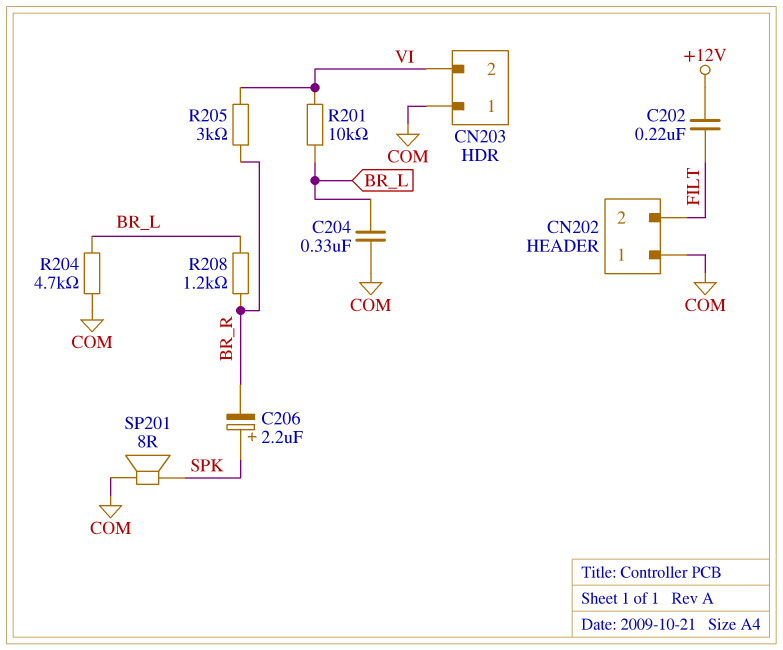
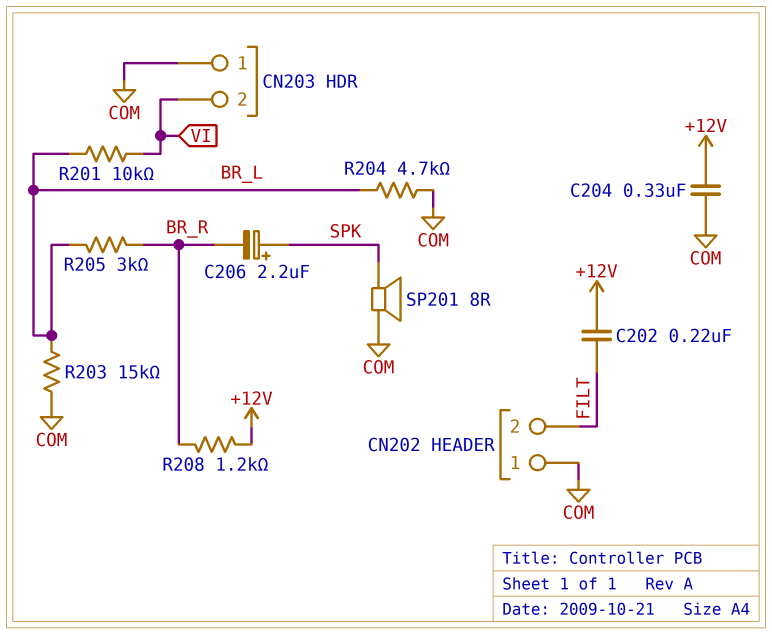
C204: 330nF (BR_L, COM) -> 330nF (+12V, COM)
R203: none -> 15k (BR_L, COM)
R205: 3k (BR_R, VI) -> 3k (BR_L, BR_R)
R208: 1.2k (BR_L, BR_R) -> 1.2k (+12V, BR_R)

